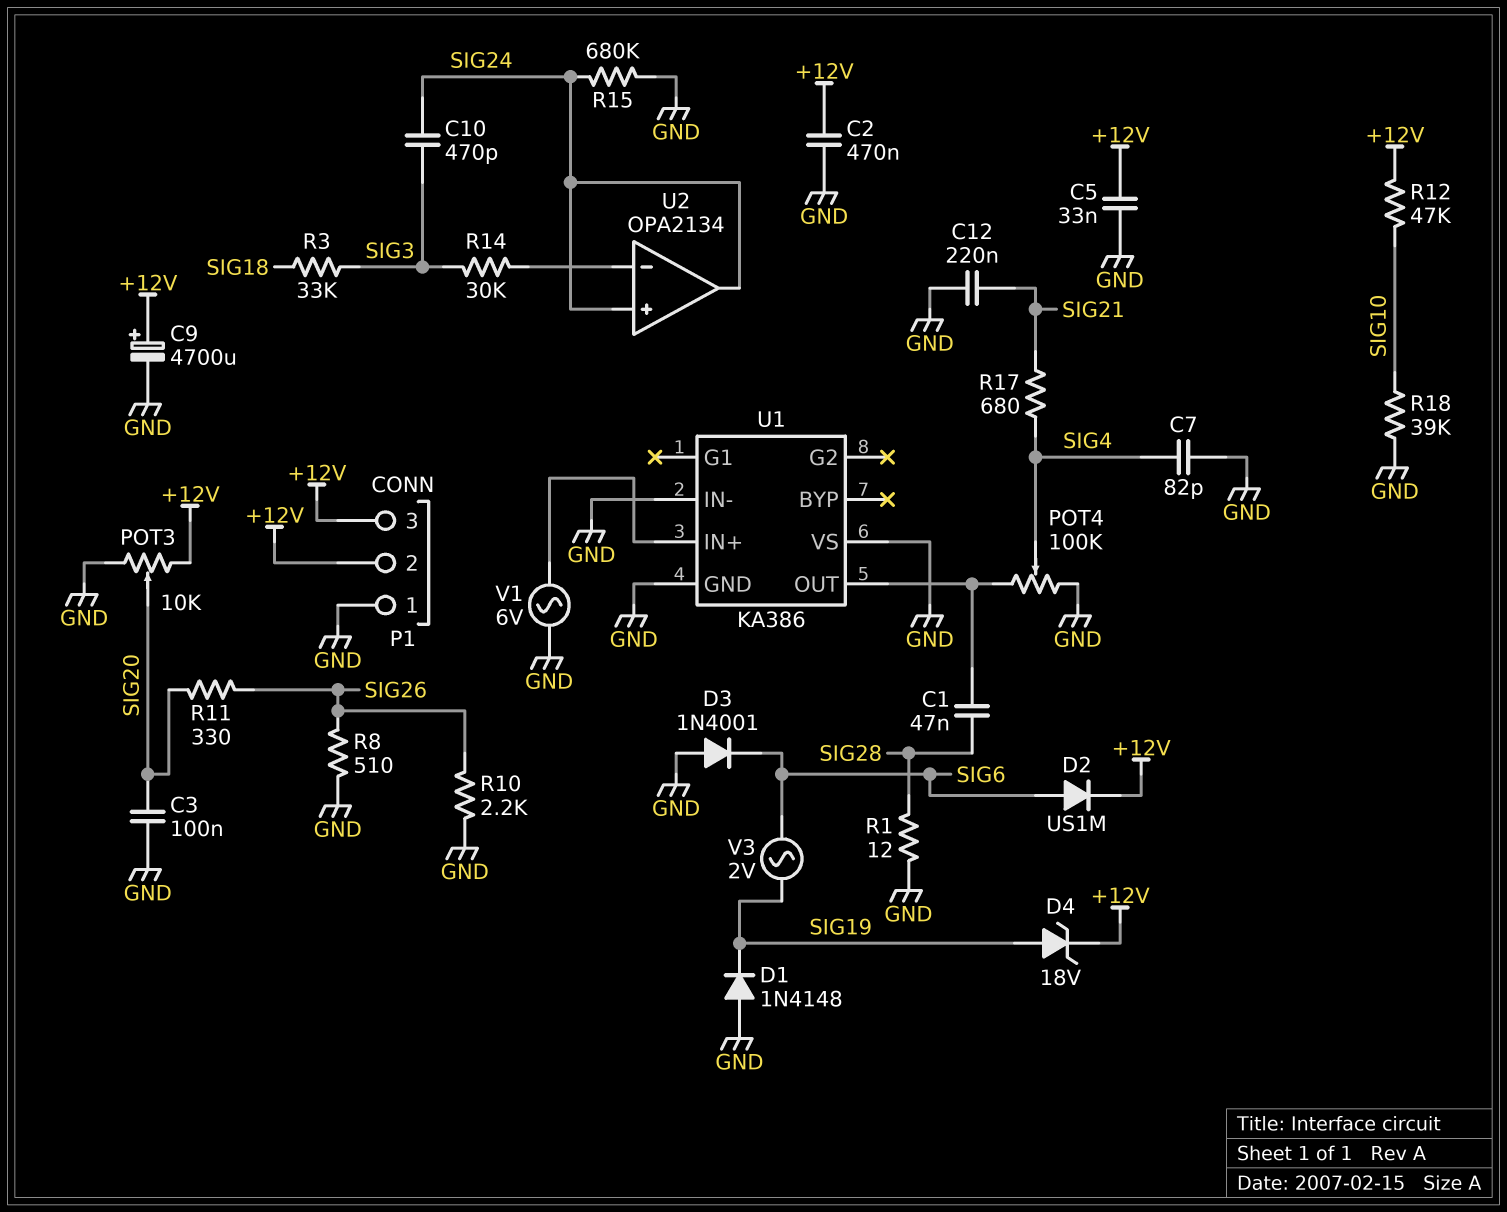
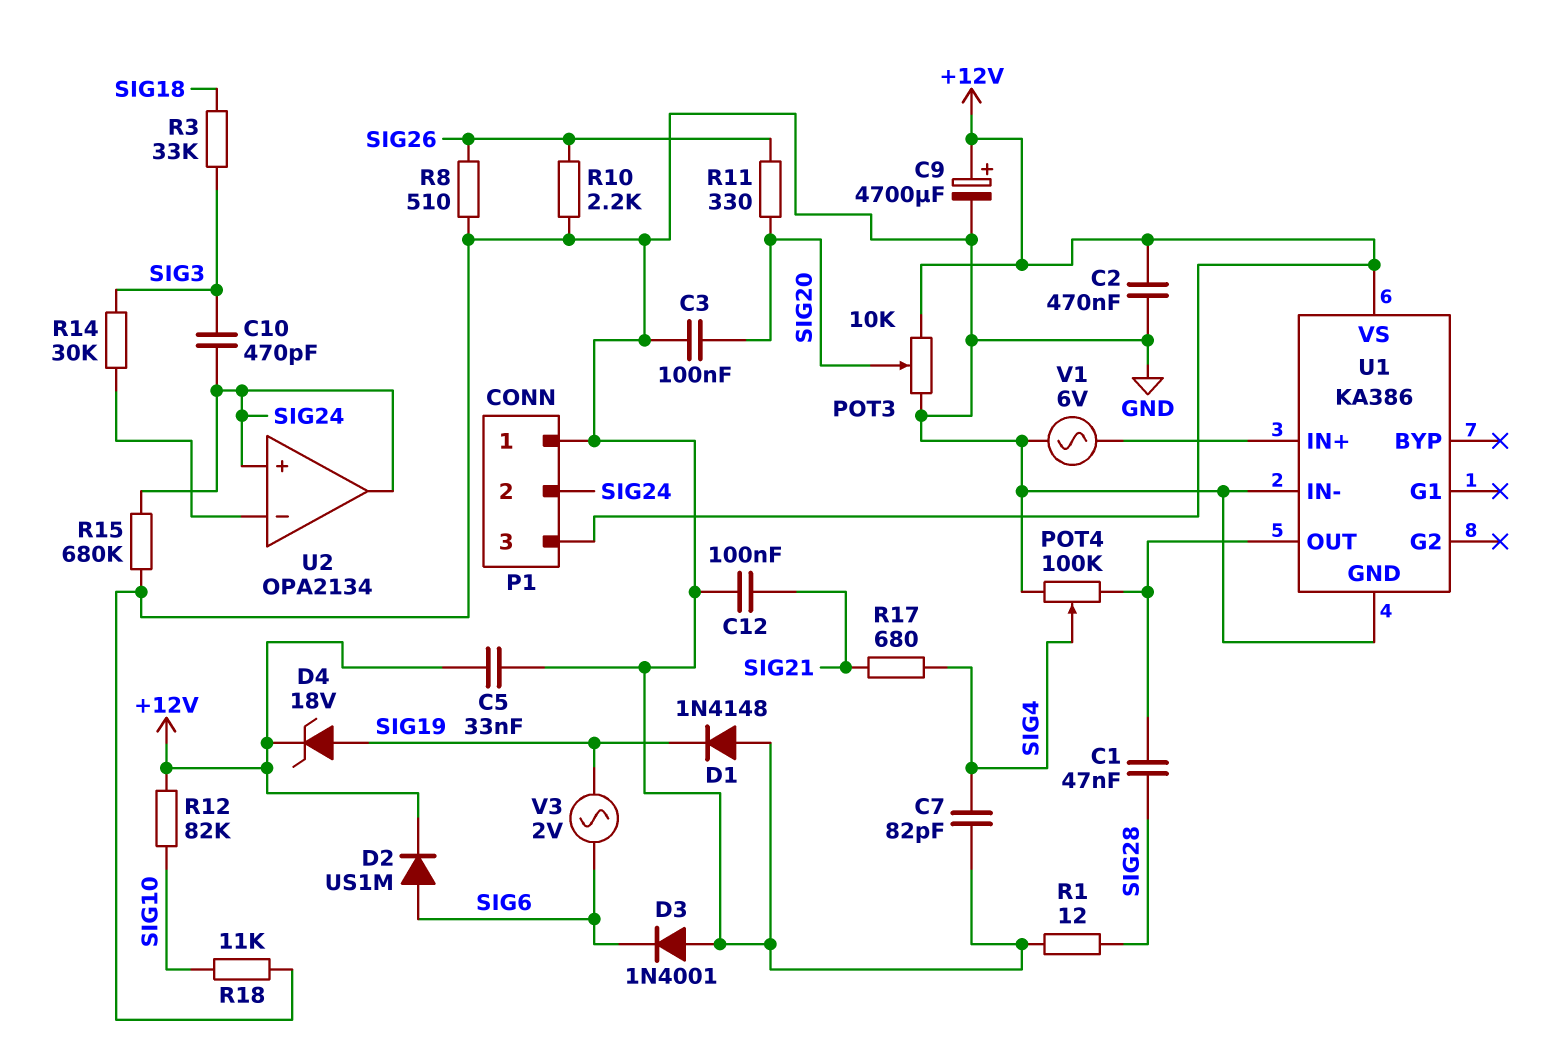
C12: 220nF (GND, SIG21) -> 100nF (GND, SIG21)
P1 pin 2: +12V -> SIG24
R12: 47k (+12V, SIG10) -> 82k (+12V, SIG10)
R18: 39k (GND, SIG10) -> 11k (GND, SIG10)
U1 pin VS: GND -> +12V

